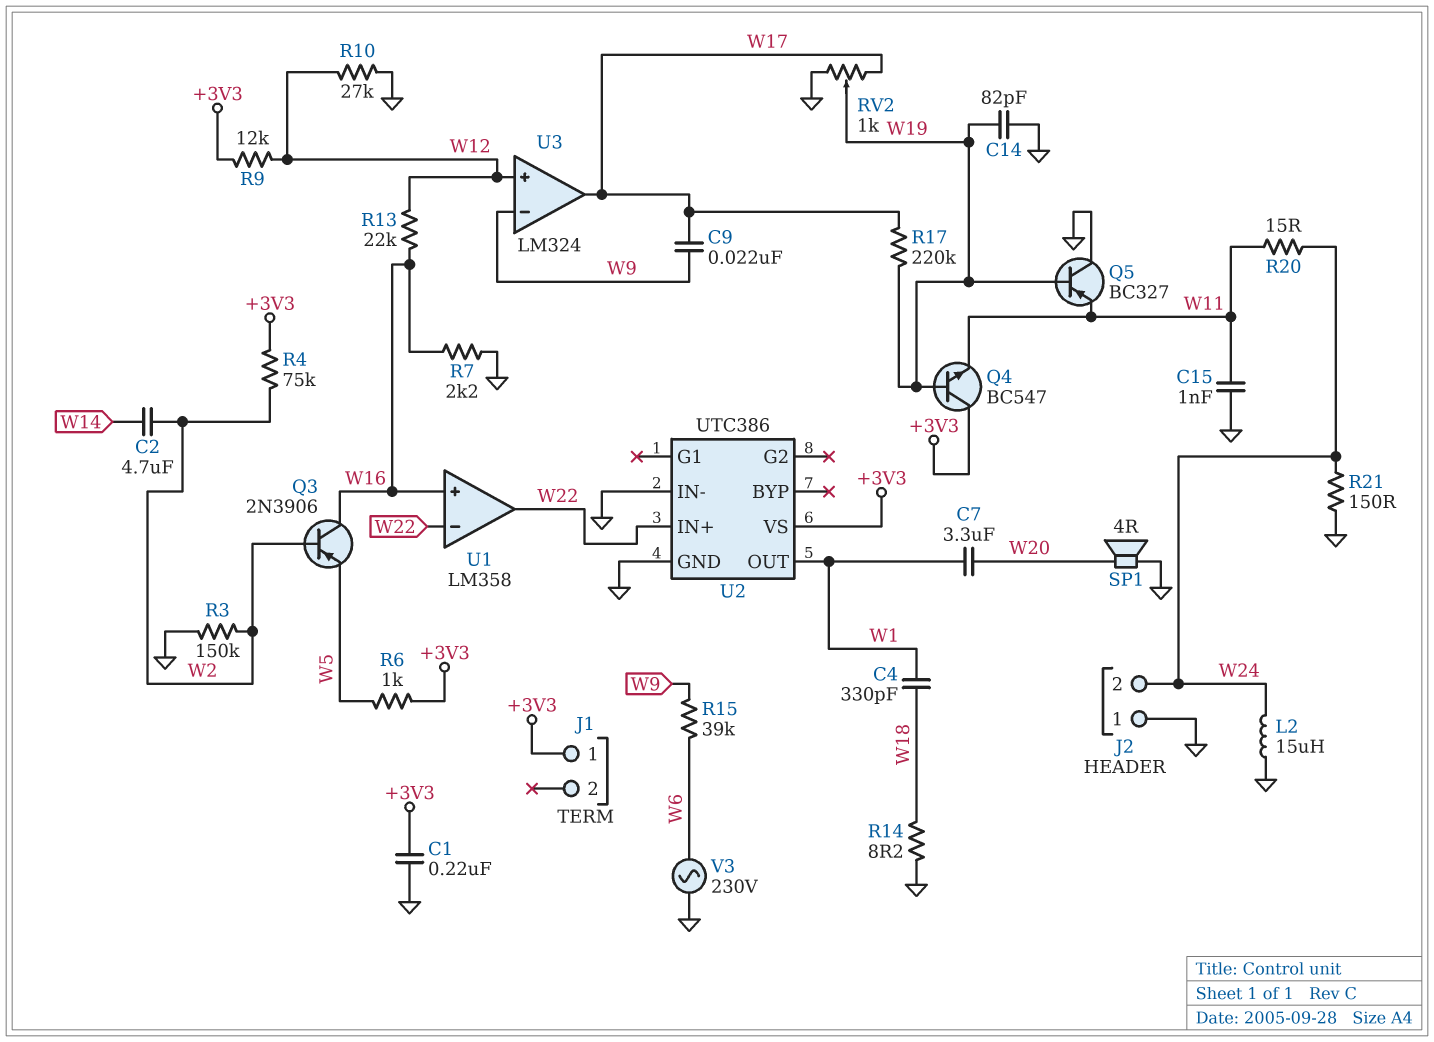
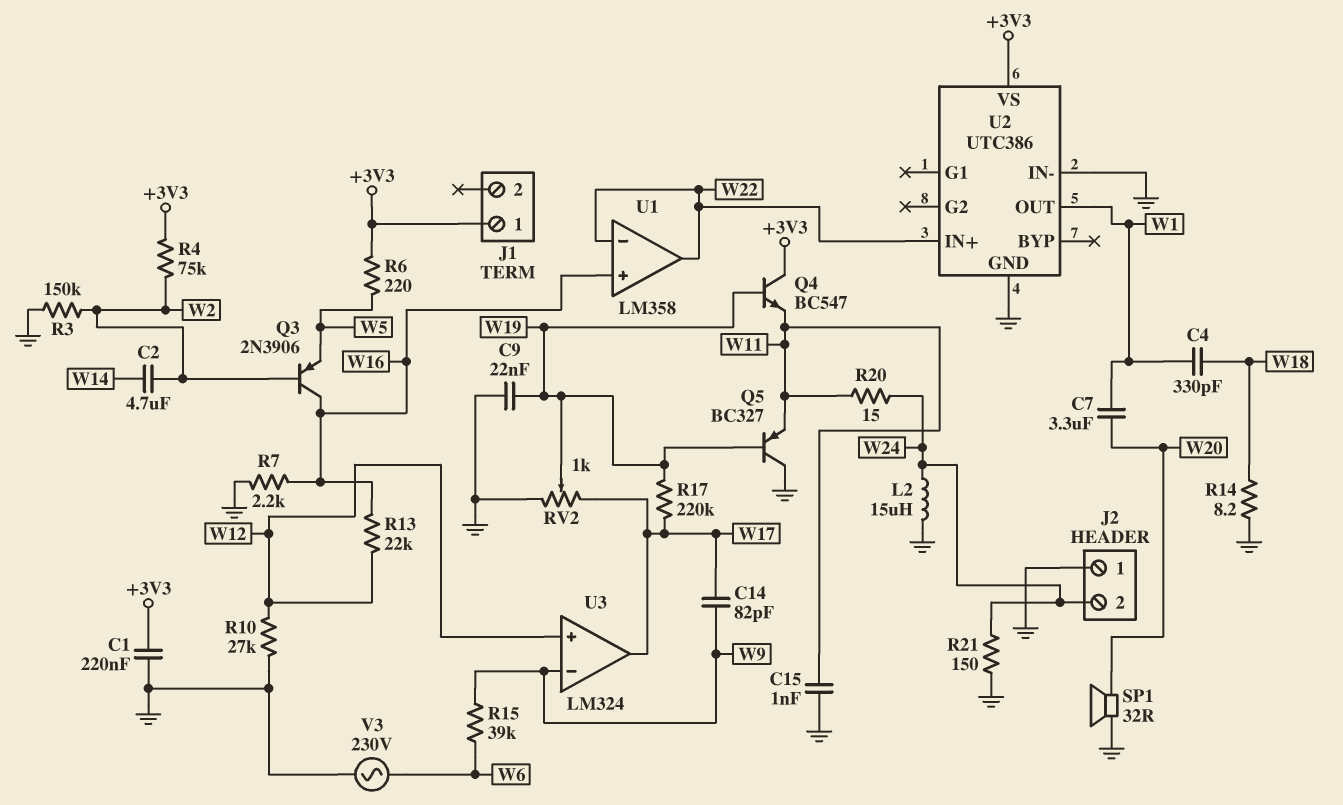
C9: 22nF (W9, W17) -> 22nF (GND, W19)
C14: 82pF (GND, W19) -> 82pF (W9, W17)
R6: 1k (+3V3, W5) -> 220 (+3V3, W5)
R9: 12k (+3V3, W12) -> none
SP1: speaker 4R (GND, W20) -> speaker 32R (GND, W20)

